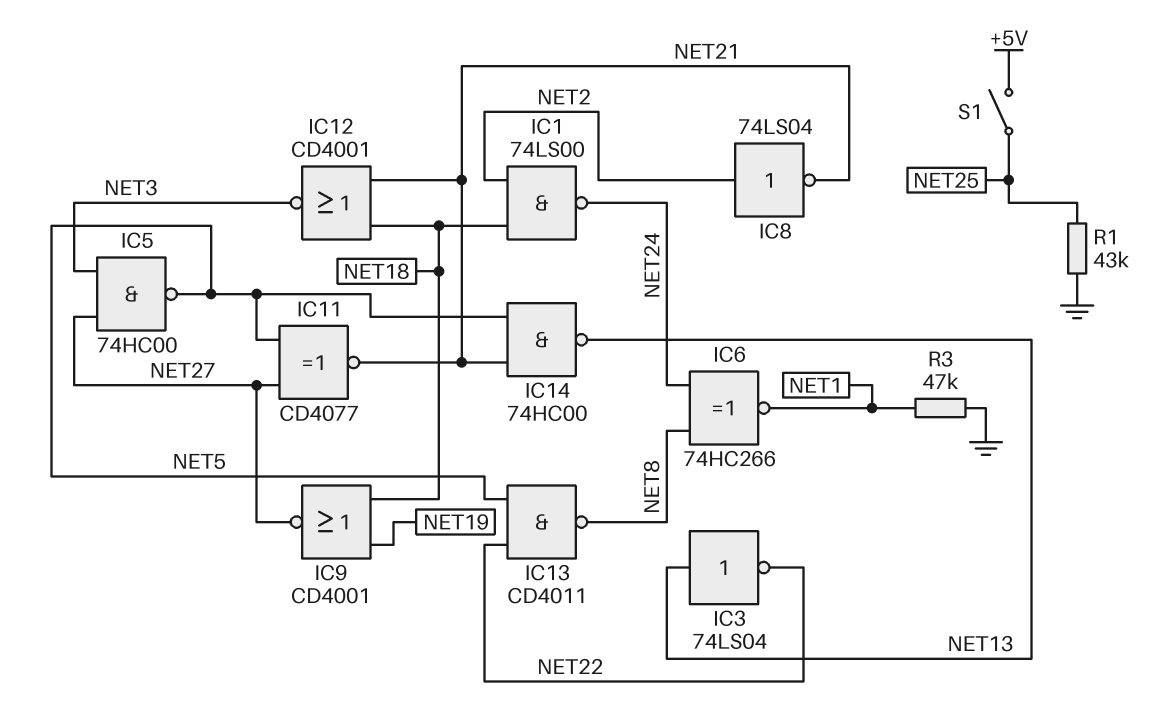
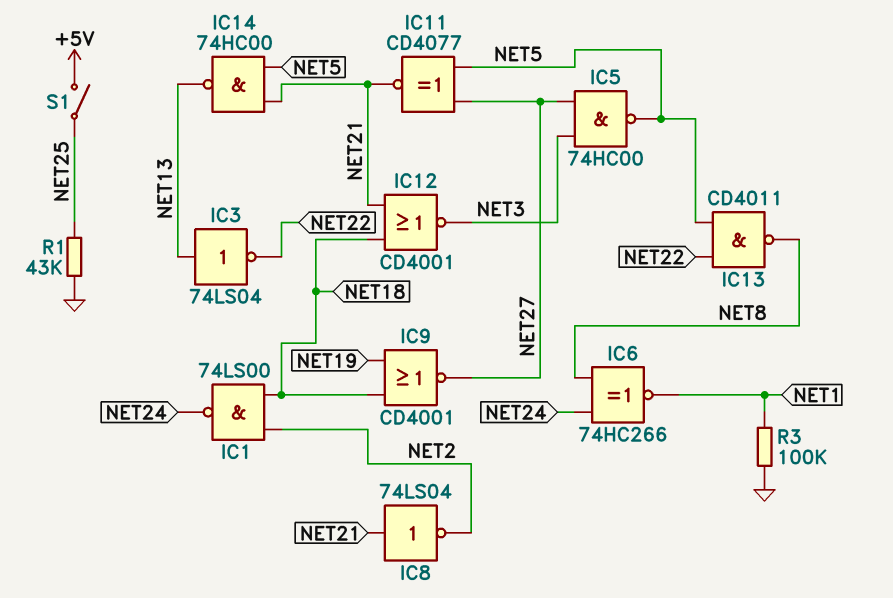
IC8: NOT 74LS04 (in NET2, out NET21) -> NOT 74LS04 (in NET21, out NET2)
R3: 47k (GND, NET1) -> 100k (GND, NET1)

